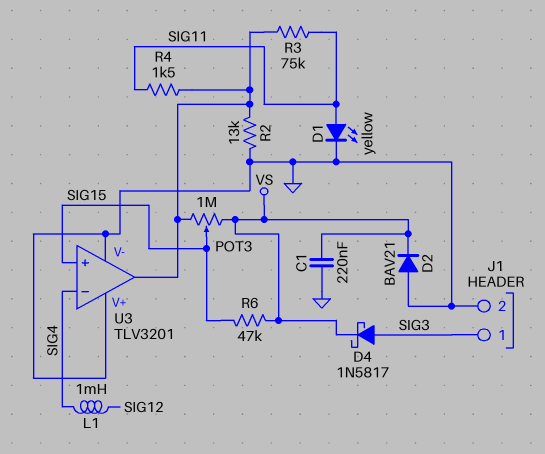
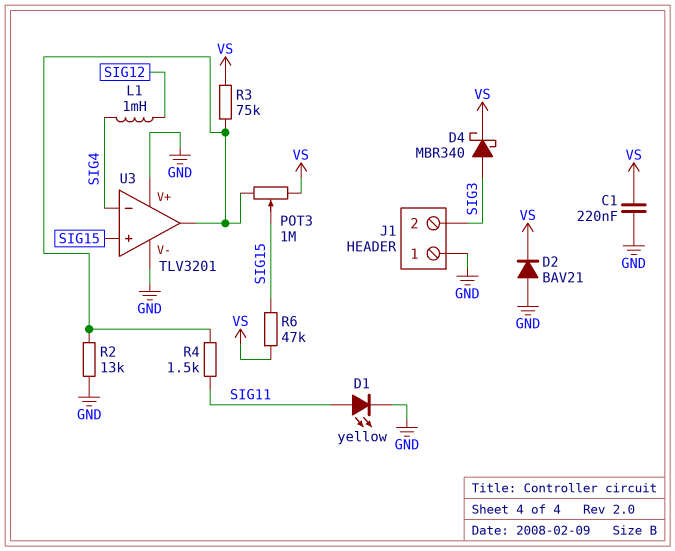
D4: schottky 1N5817 (A SIG3, K VS) -> schottky MBR340 (A SIG3, K VS)
J1 pin 1: SIG3 -> GND
J1 pin 2: GND -> SIG3
R3: 75k (SIG11, U3/out) -> 75k (U3/out, VS)

